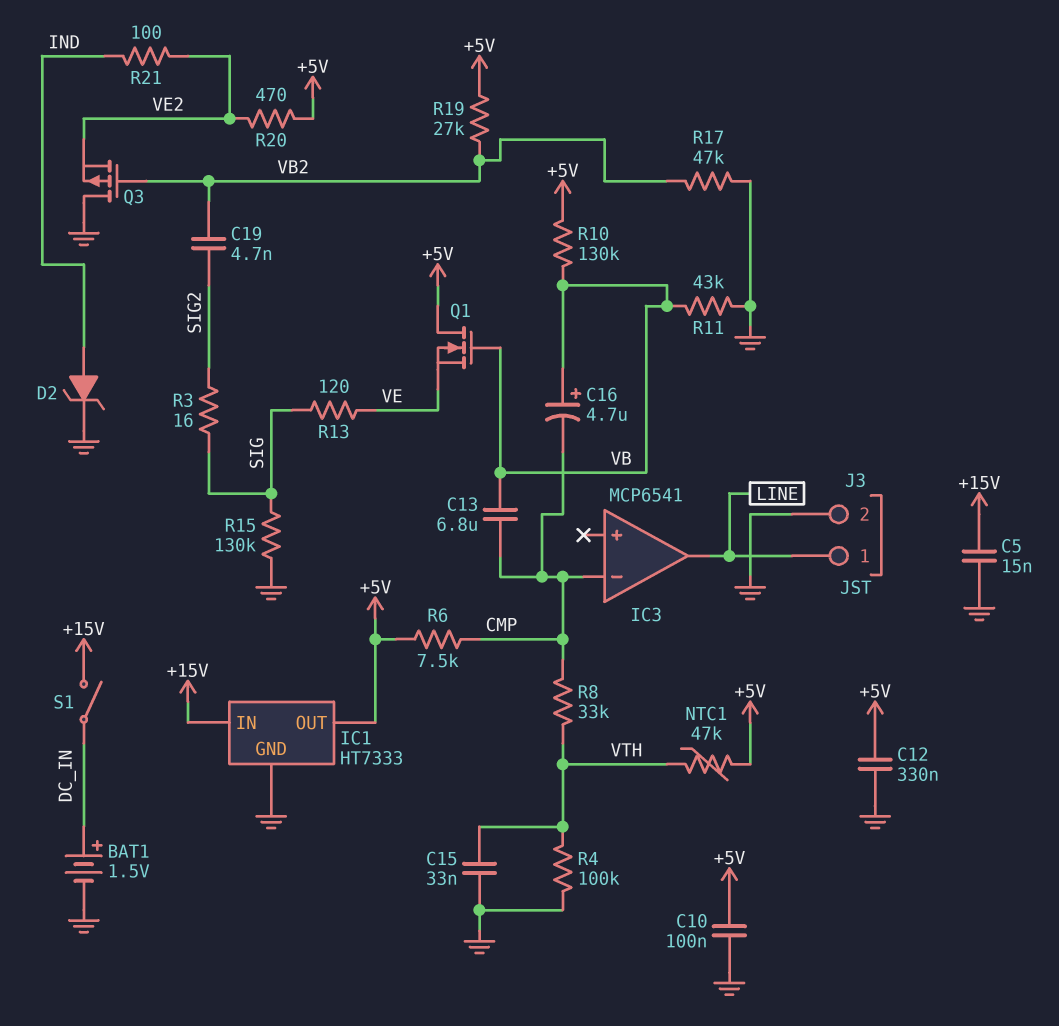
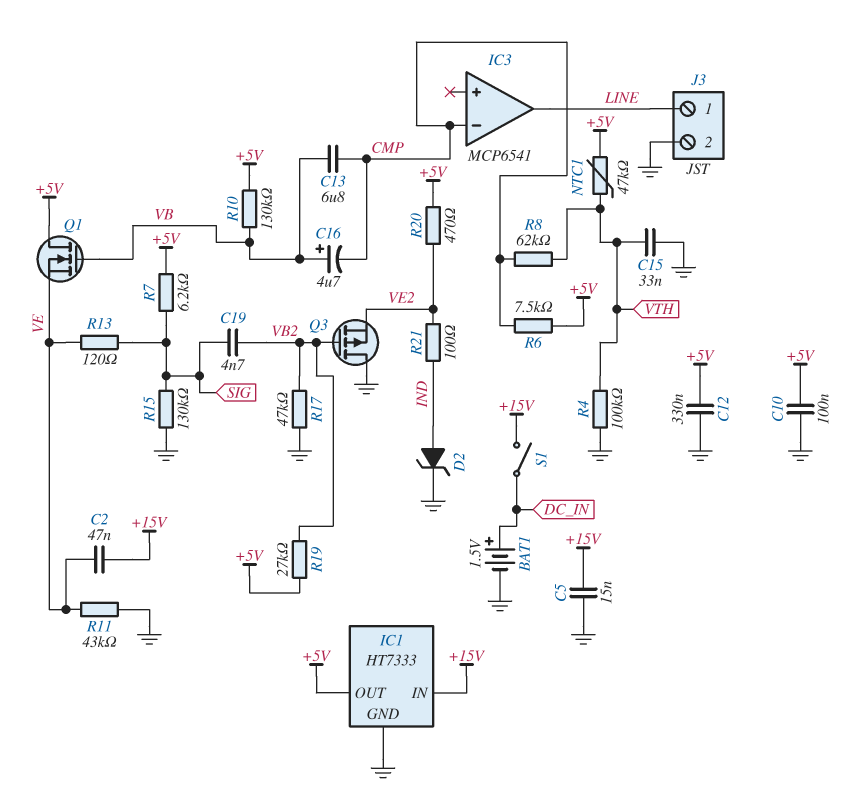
C2: none -> 47nF (+15V, VE)
C19: 4.7nF (SIG2, VB2) -> 4.7nF (SIG, VB2)
R3: 16 (SIG, SIG2) -> none
R7: none -> 6.2k (+5V, SIG)
R8: 33k (CMP, VTH) -> 62k (CMP, VTH)
R11: 43k (GND, VB) -> 43k (GND, VE)

